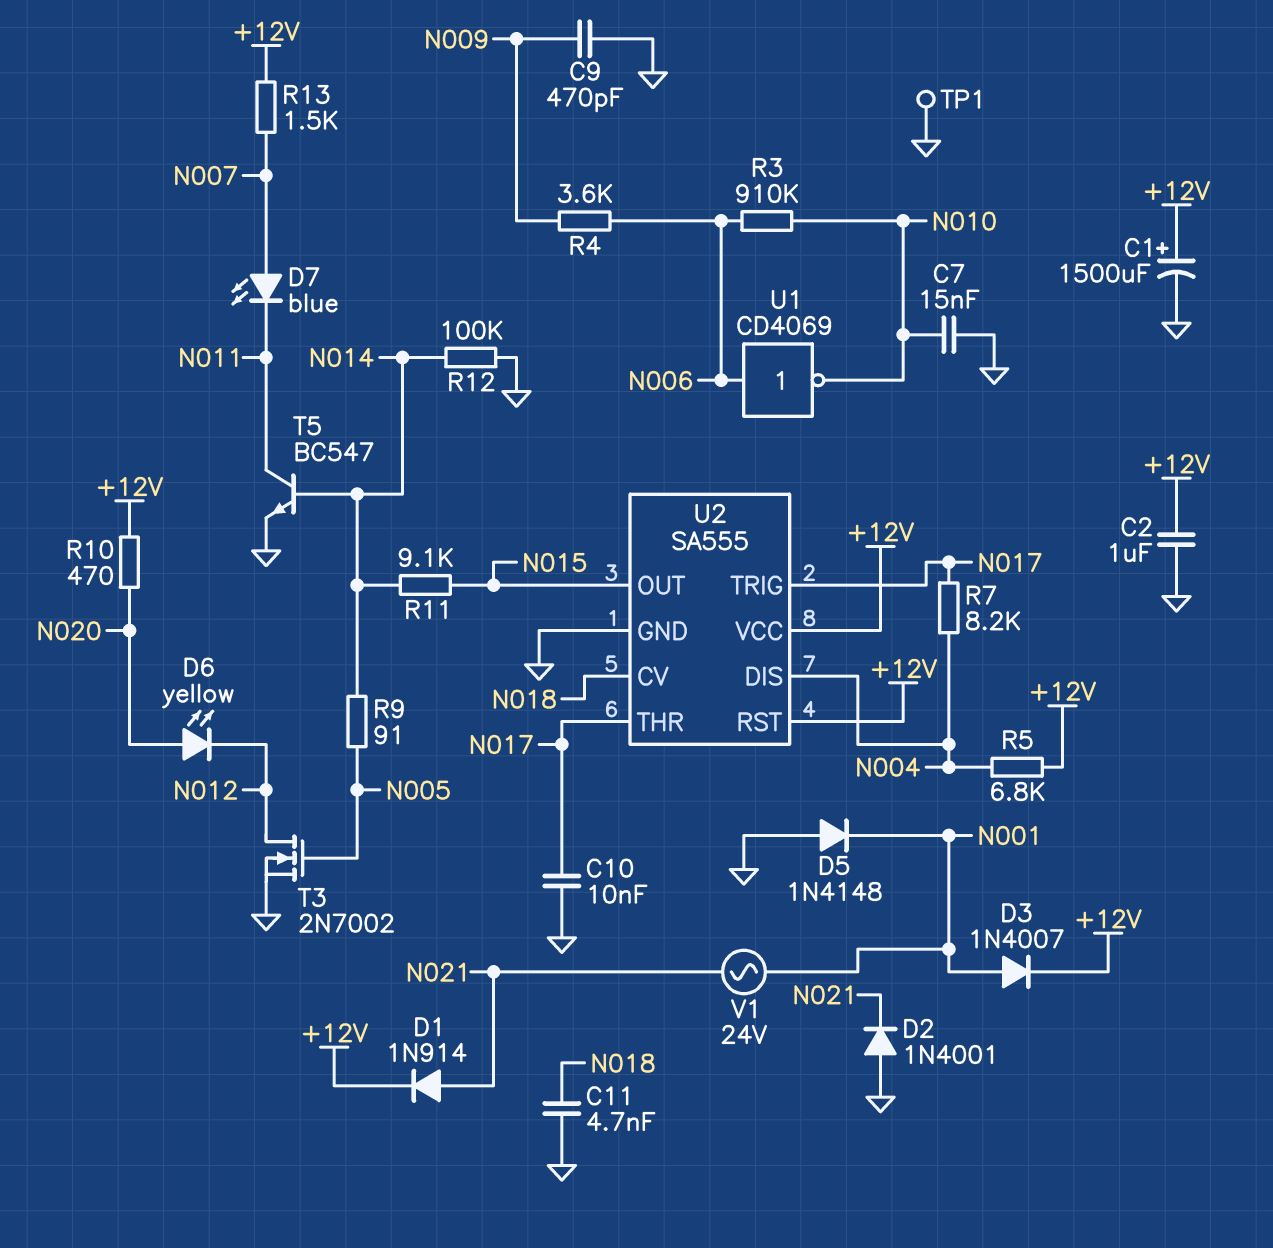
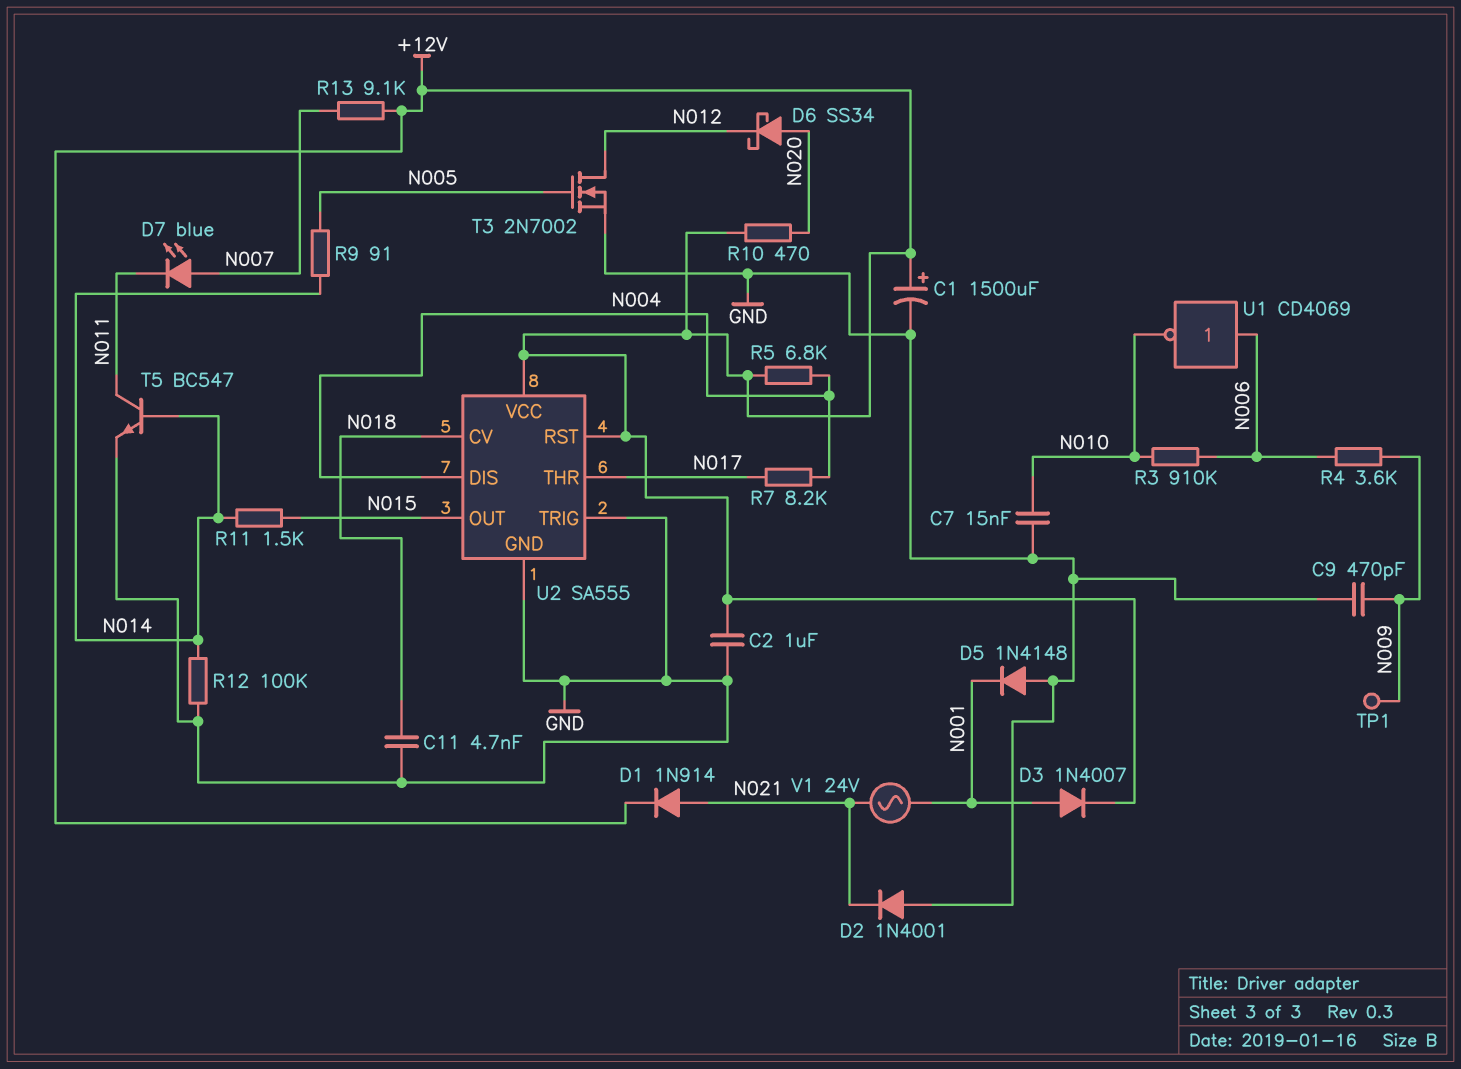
C10: 10nF (GND, N017) -> none
D6: LED yellow (A N020, K N012) -> schottky SS34 (A N020, K N012)
R11: 9.1k (N014, N015) -> 1.5k (N014, N015)
R13: 1.5k (+12V, N007) -> 9.1k (+12V, N007)
TP1: test point (GND) -> test point (N009)
U2 pin TRIG: N017 -> GND

